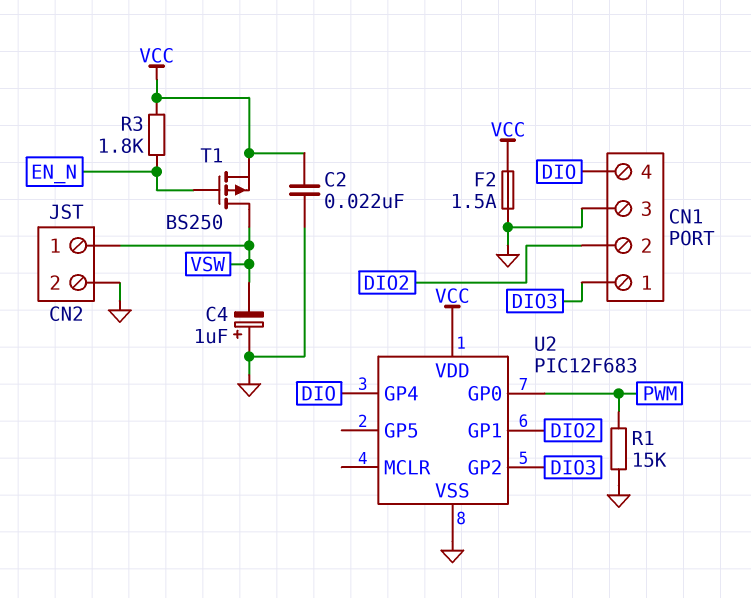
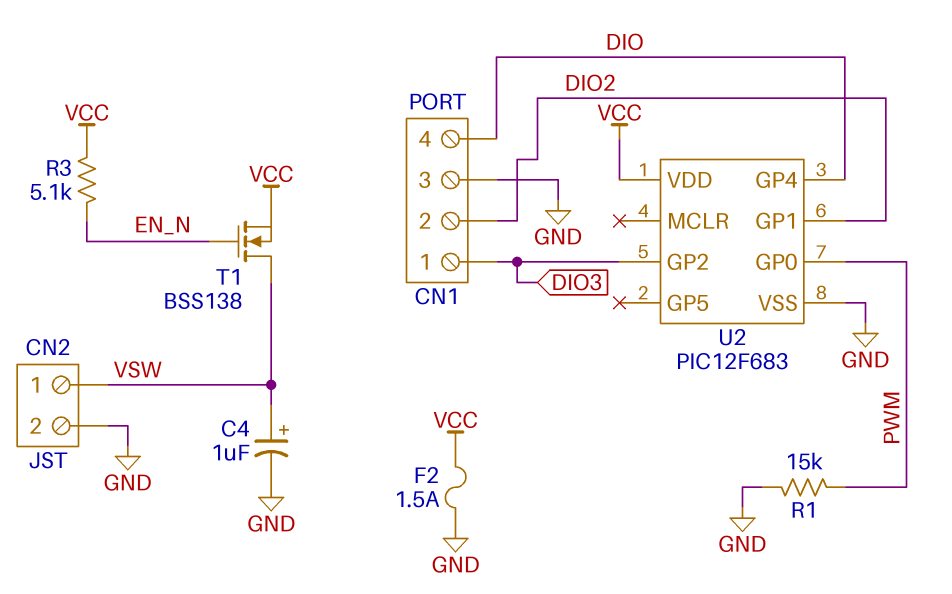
C2: 22nF (GND, VCC) -> none
C4: 1uF (plus GND, minus VSW) -> 1uF (plus VSW, minus GND)
R3: 1.8k (EN_N, VCC) -> 5.1k (EN_N, VCC)
T1: PMOS BS250 (G EN_N, D VSW, S VCC) -> NMOS BSS138 (G EN_N, D VSW, S VCC)

